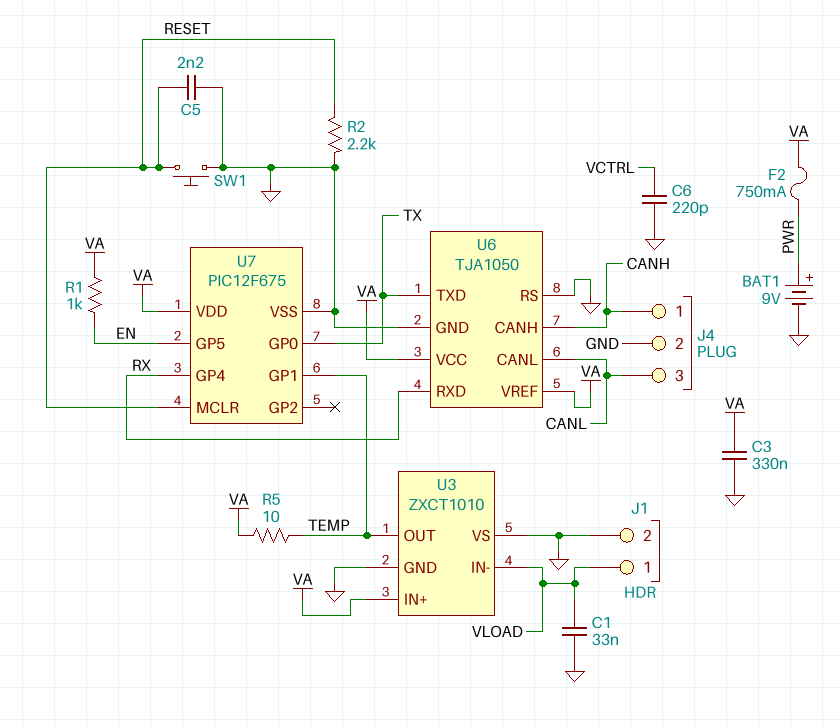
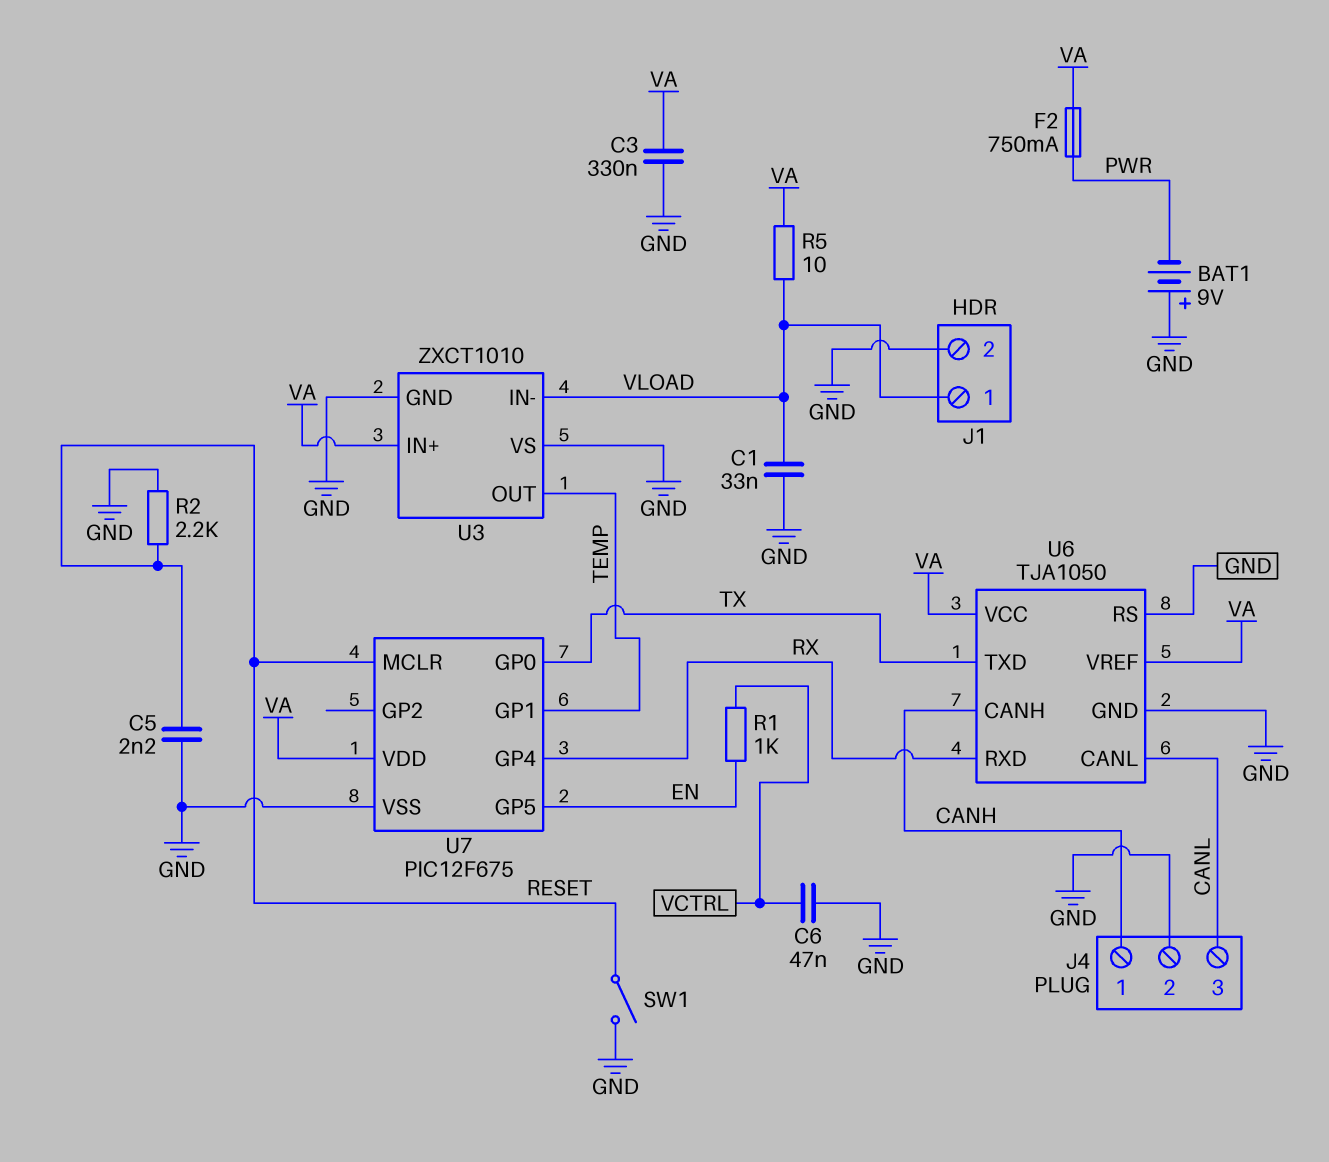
BAT1: 9V (plus PWR, minus GND) -> 9V (plus GND, minus PWR)
C6: 220pF (GND, VCTRL) -> 47nF (GND, VCTRL)
R1: 1k (EN, VA) -> 1k (EN, VCTRL)
R5: 10 (TEMP, VA) -> 10 (VA, VLOAD)
SW1: button (GND, RESET) -> switch (GND, RESET)

